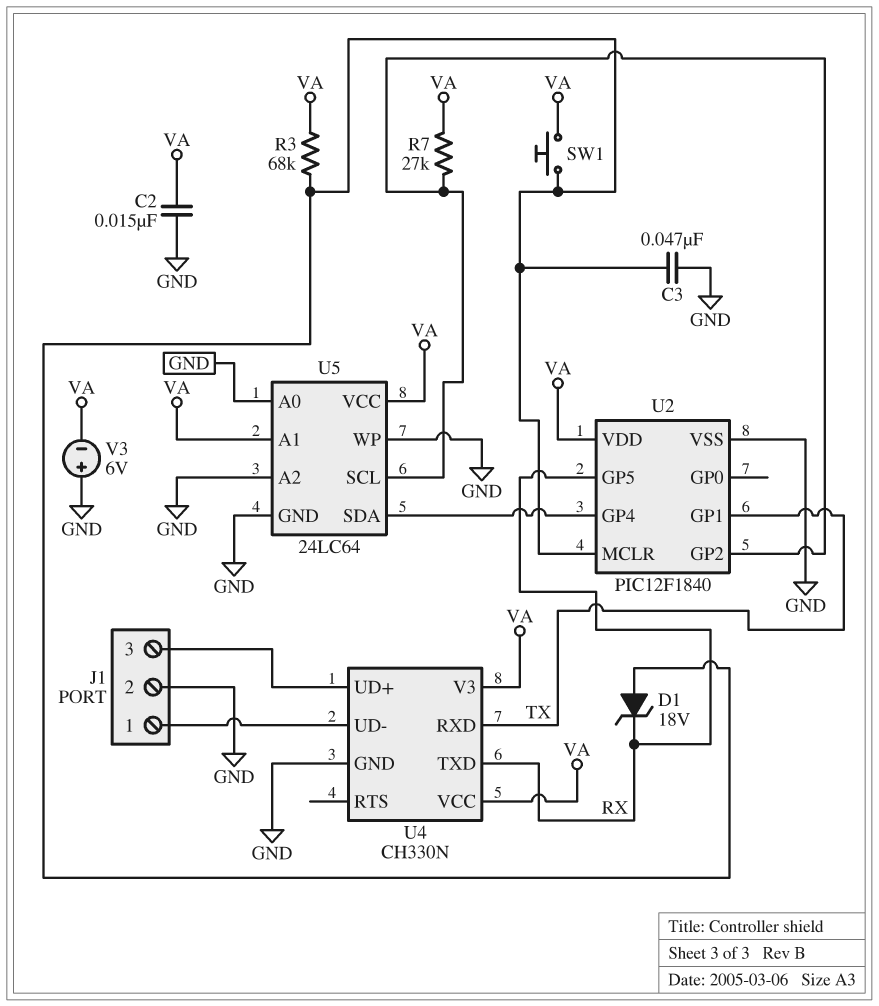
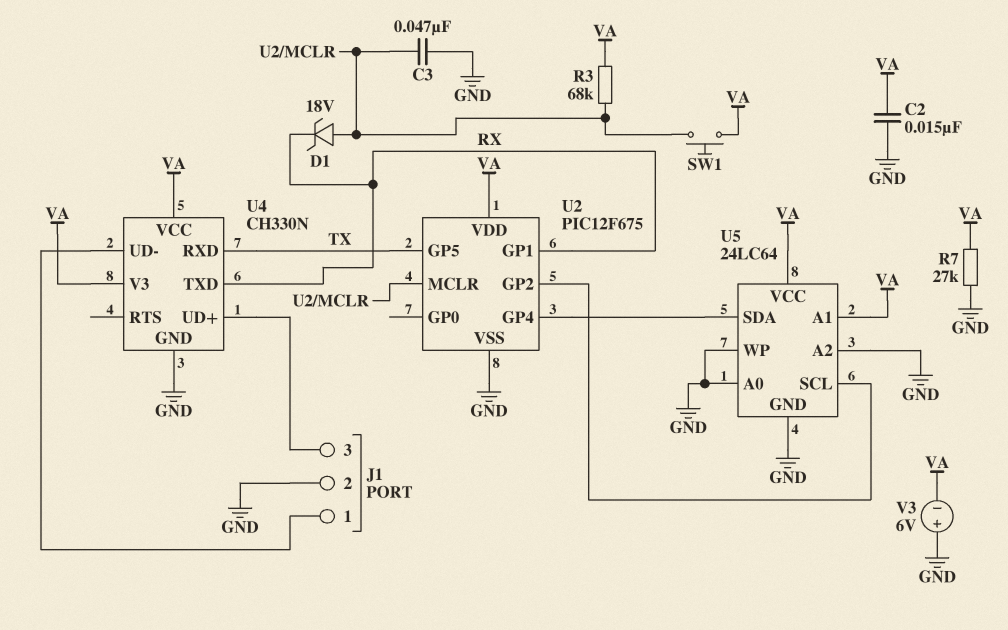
R7: 27k (U2/GP2, VA) -> 27k (GND, VA)
U2: PIC12F1840 -> PIC12F675
U2 pin GP1: TX -> RX
U2 pin GP5: RX -> TX

